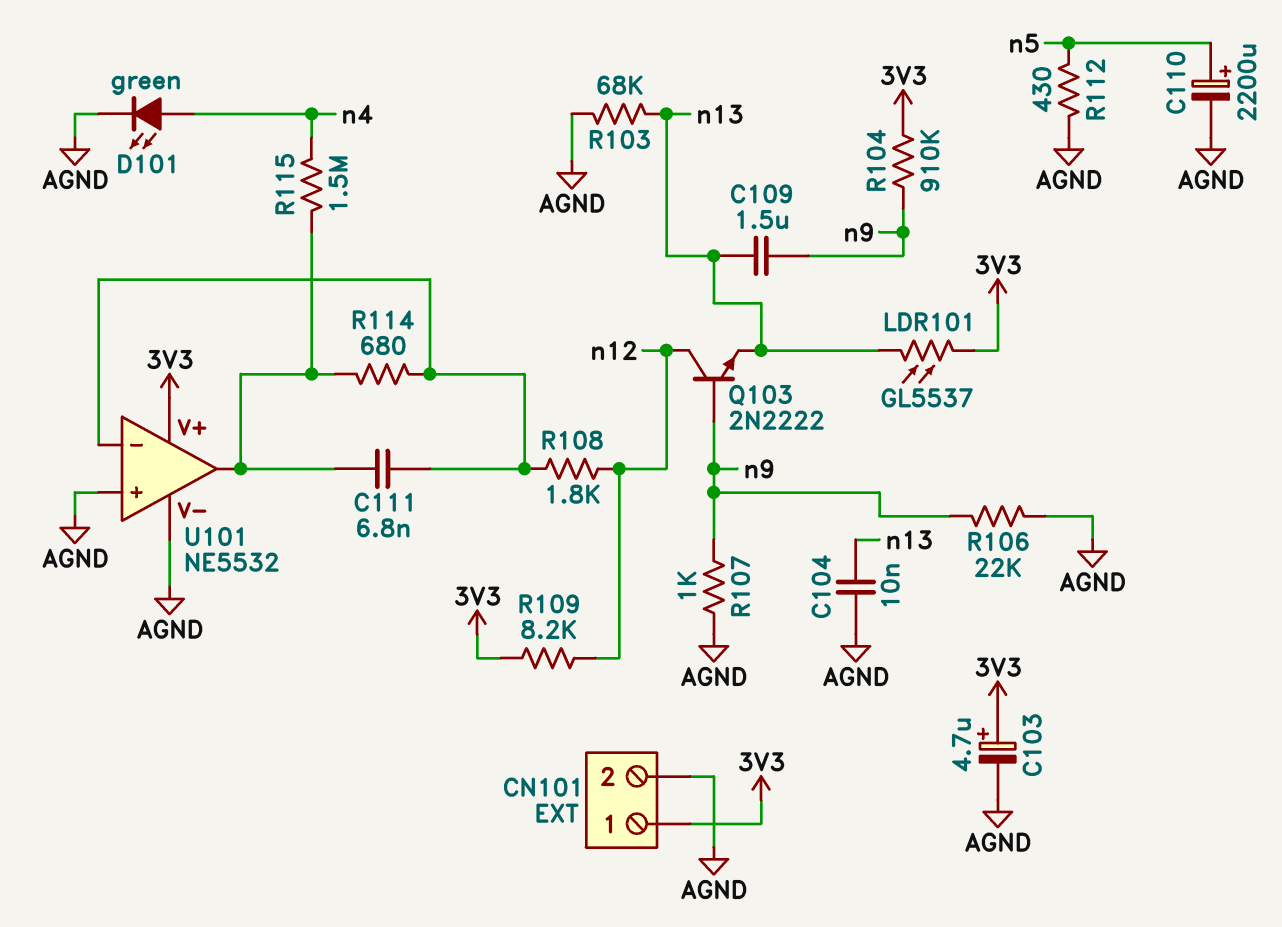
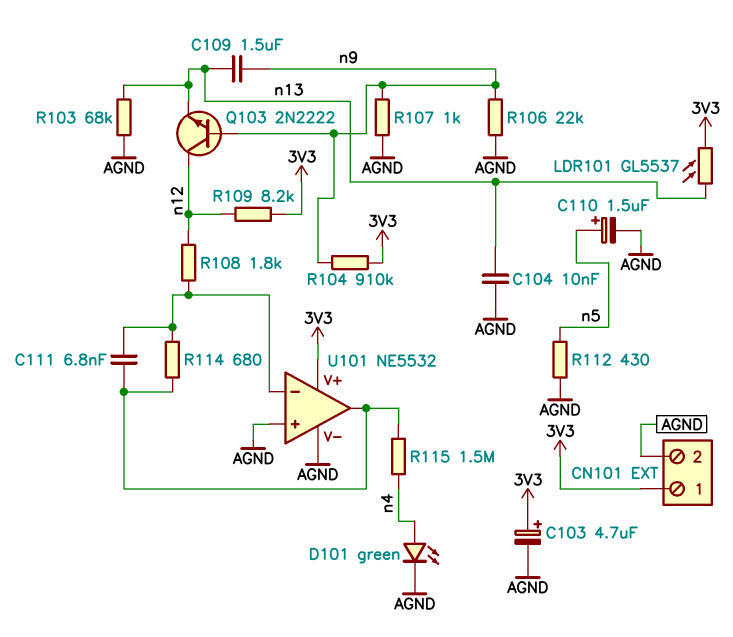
C110: 2200uF (plus n5, minus AGND) -> 1.5uF (plus n5, minus AGND)

